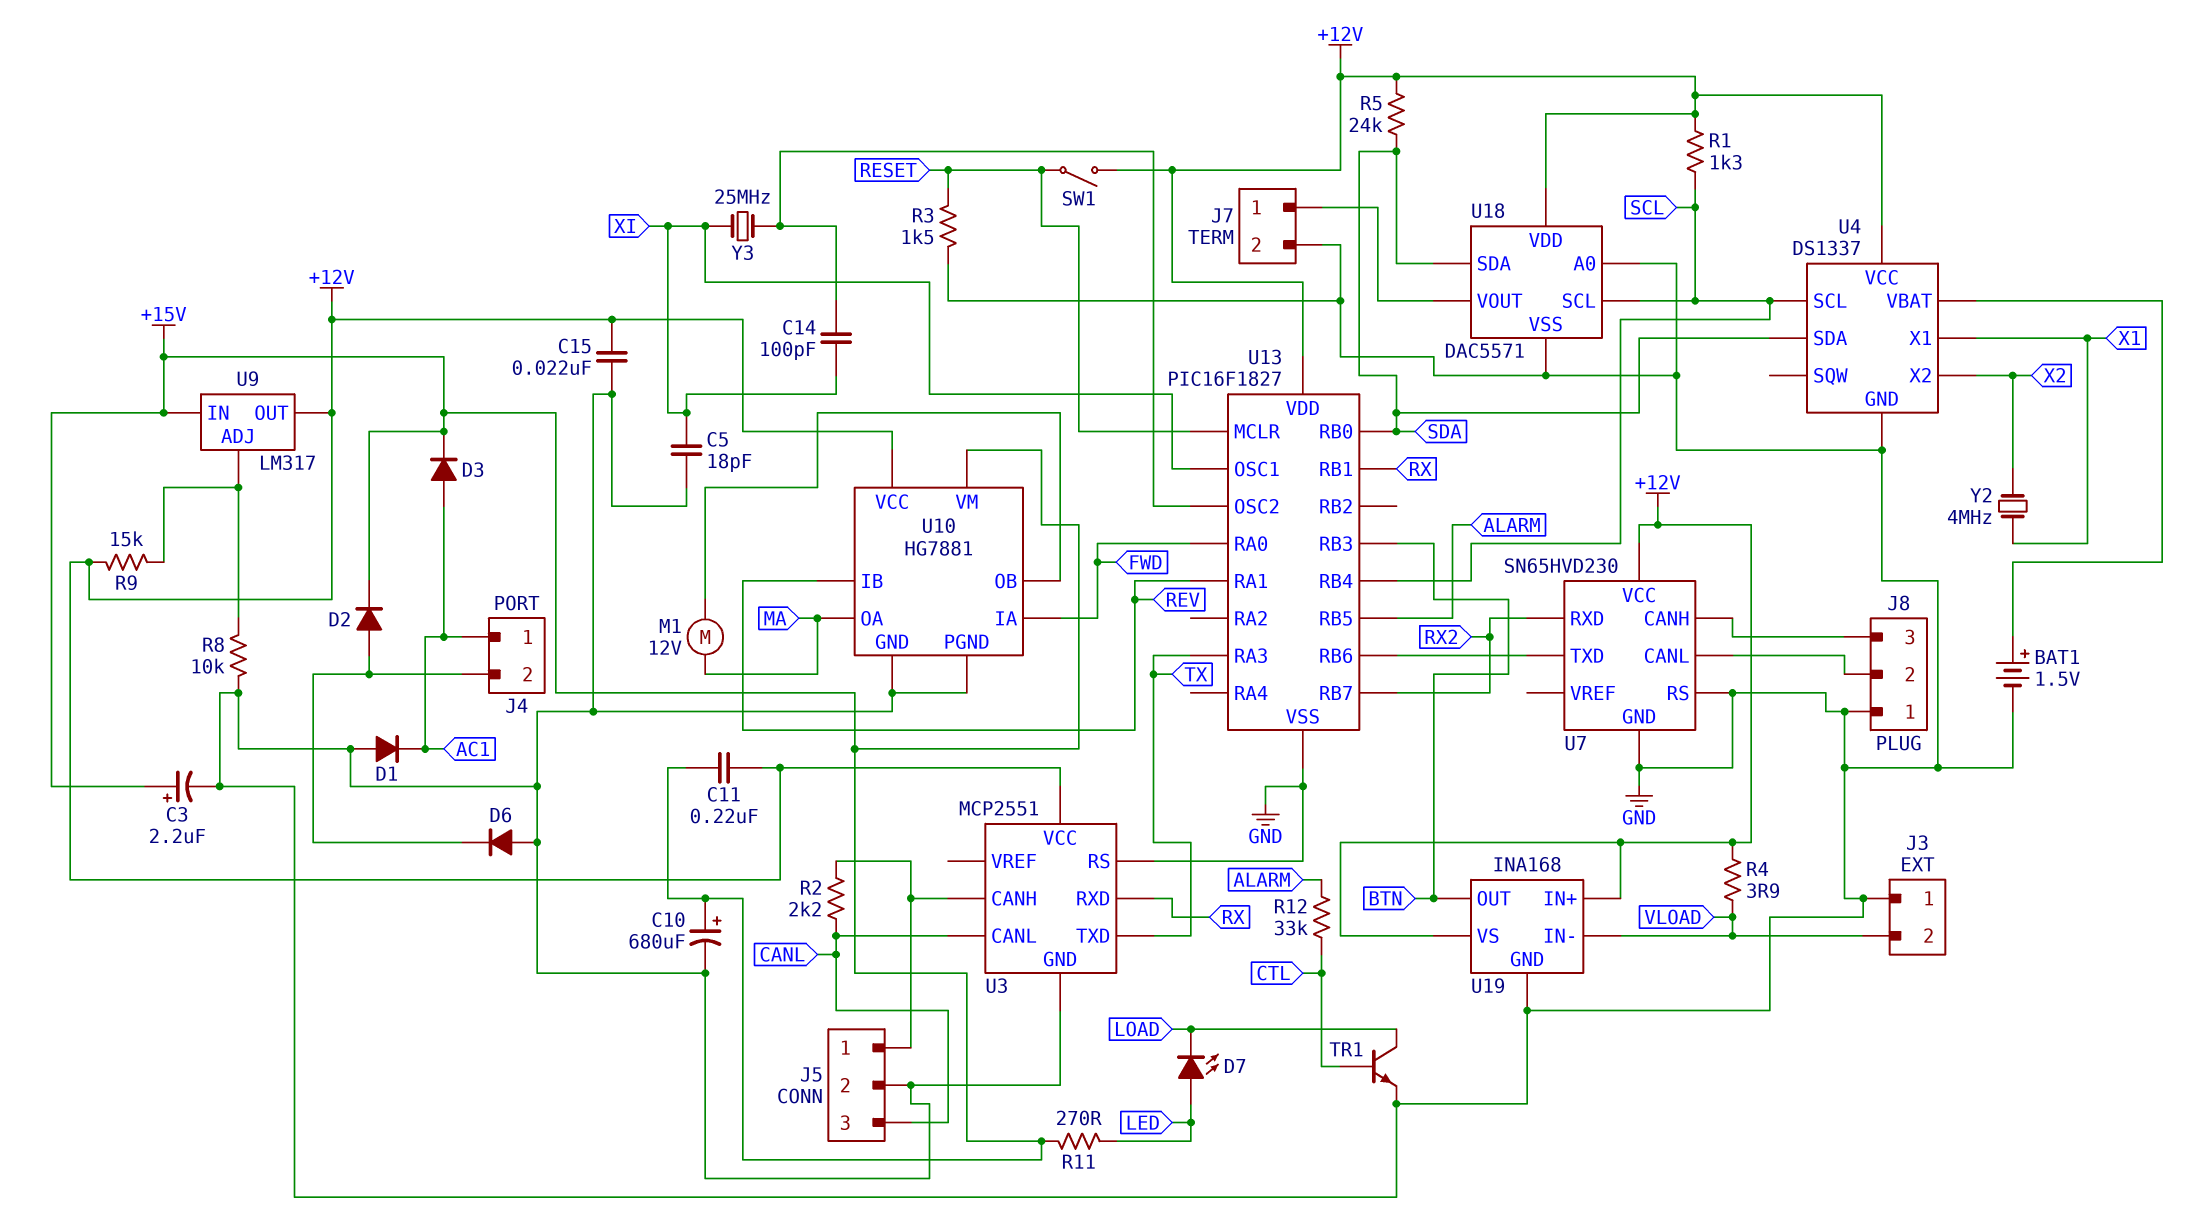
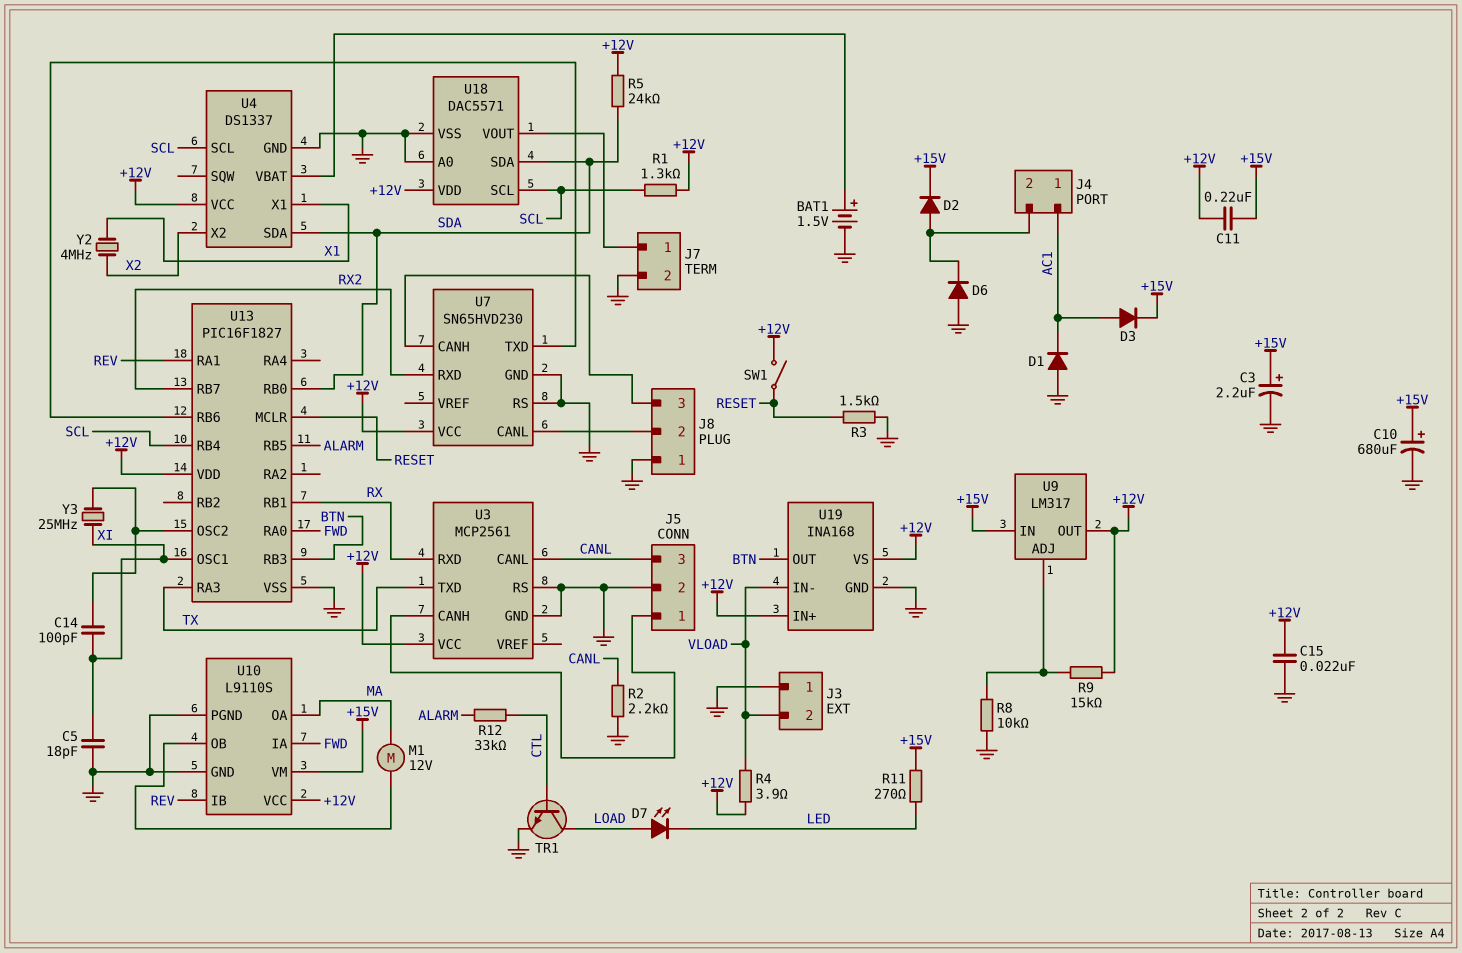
D7: LED (A LED, K LOAD) -> LED (A LOAD, K LED)
R2: 2.2k (CANL, J5/1) -> 2.2k (CANL, GND)
U3: MCP2551 -> MCP2561
U10: HG7881 -> L9110S

